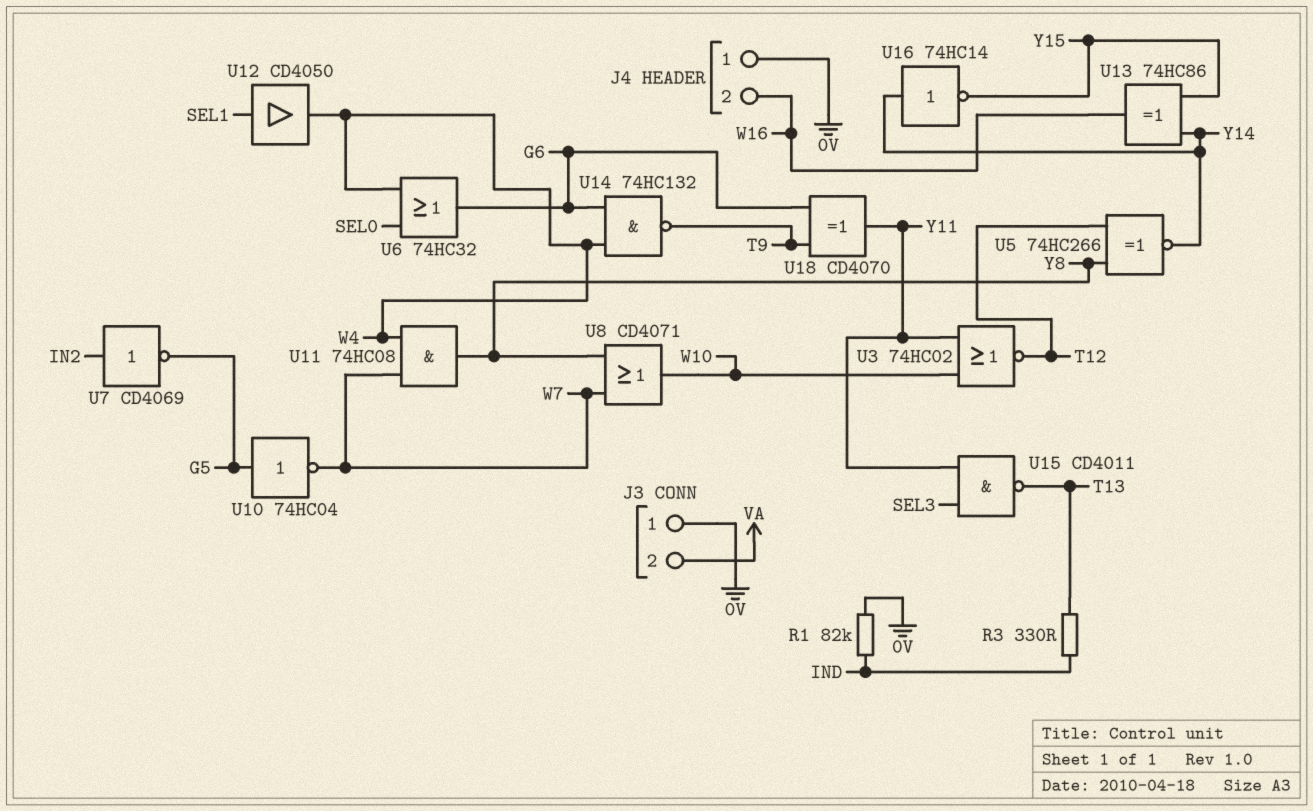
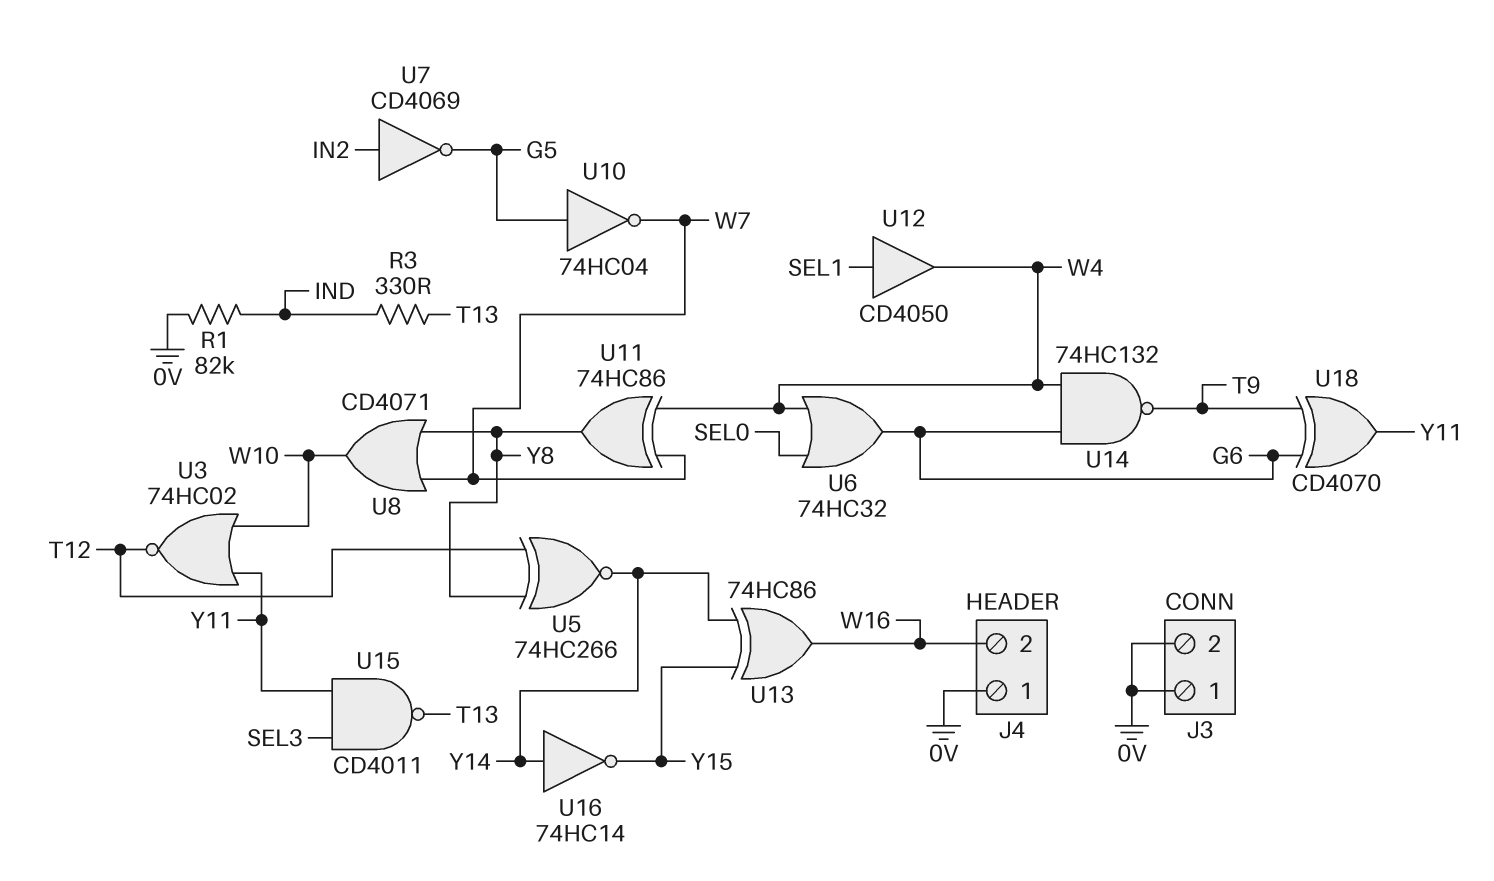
J3 pin 2: VA -> 0V
U11: AND 74HC08 (in W4, in W7, out Y8) -> XOR 74HC86 (in W4, in W7, out Y8)

